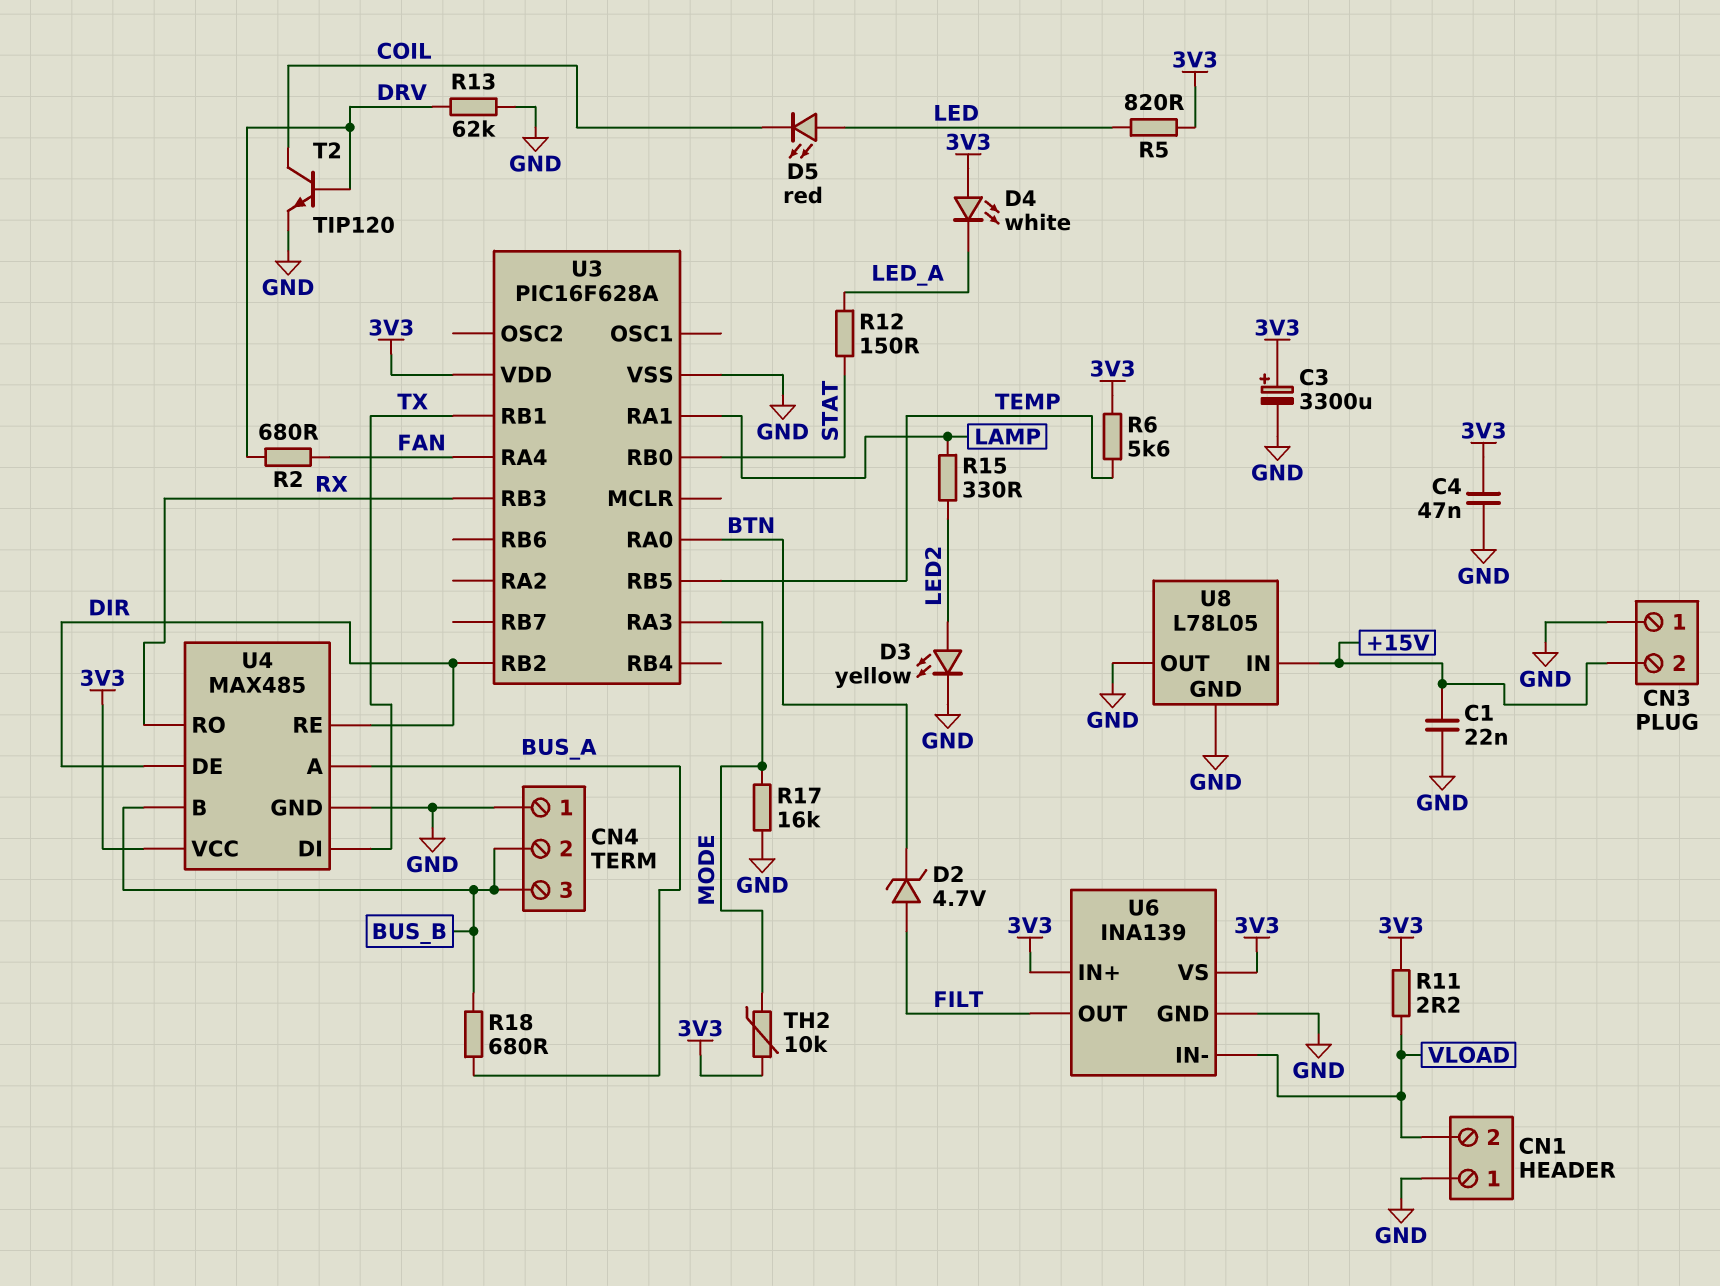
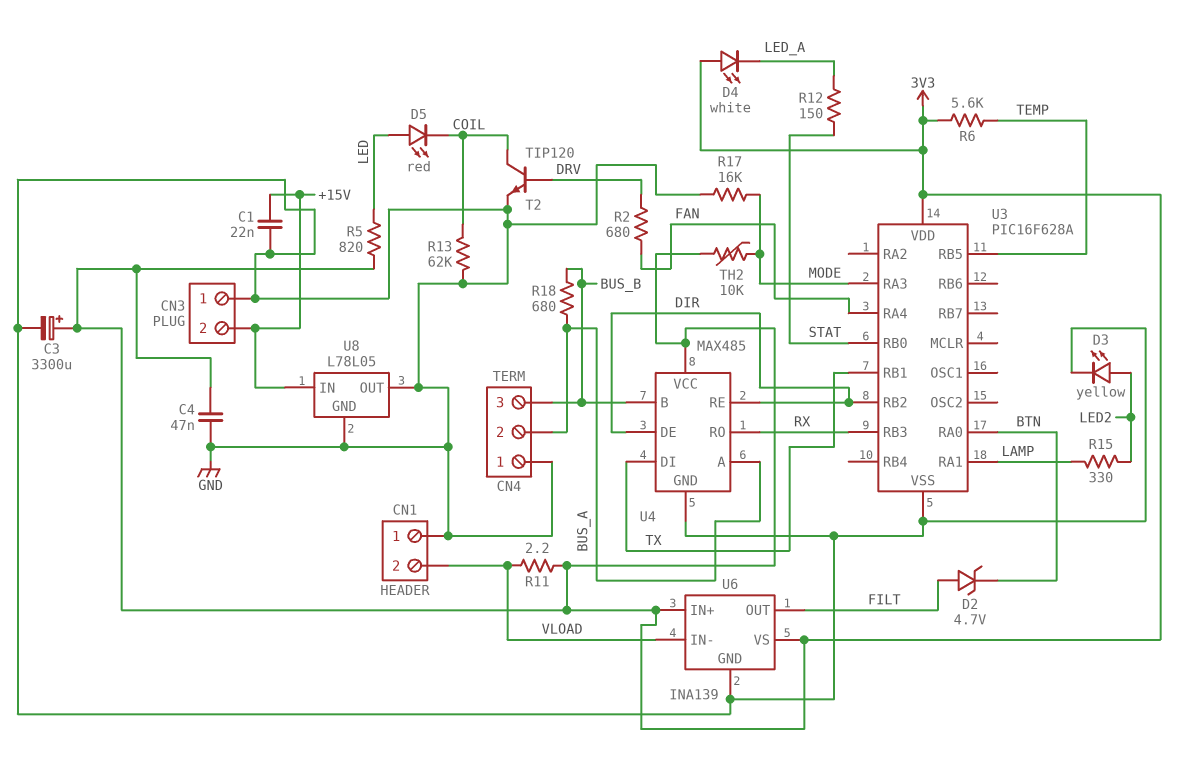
CN4 pin 2: BUS_B -> BUS_A
R13: 62k (DRV, GND) -> 62k (COIL, GND)

